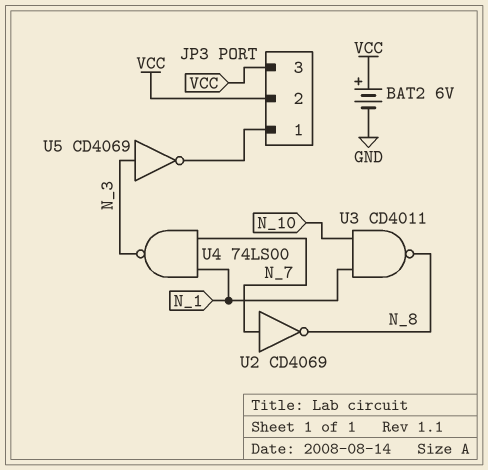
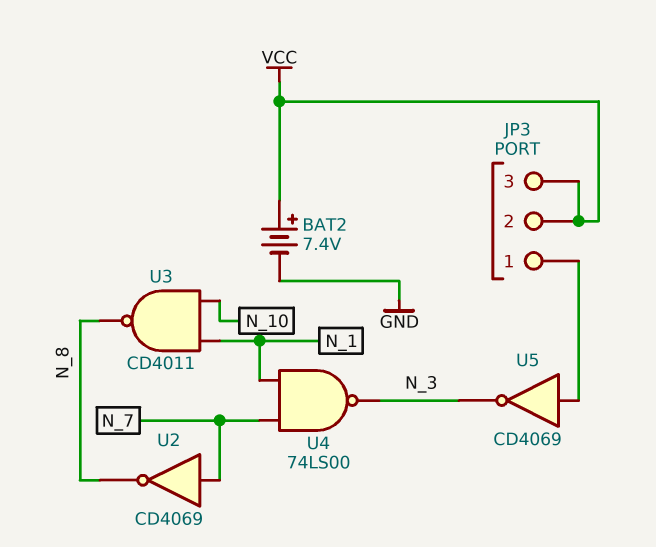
BAT2: 6V (plus VCC, minus GND) -> 7.4V (plus VCC, minus GND)
U5: NOT CD4069 (in N_3, out JP3/1) -> NOT CD4069 (in JP3/1, out N_3)

